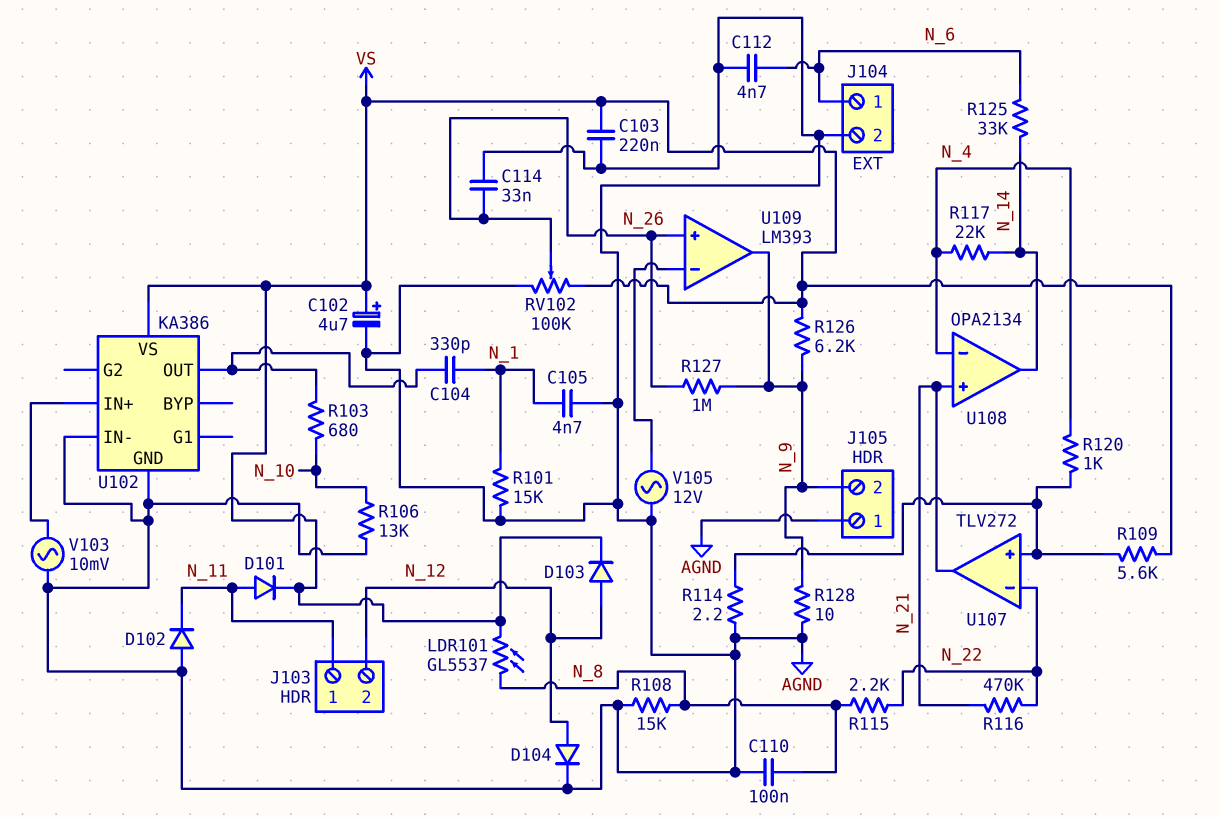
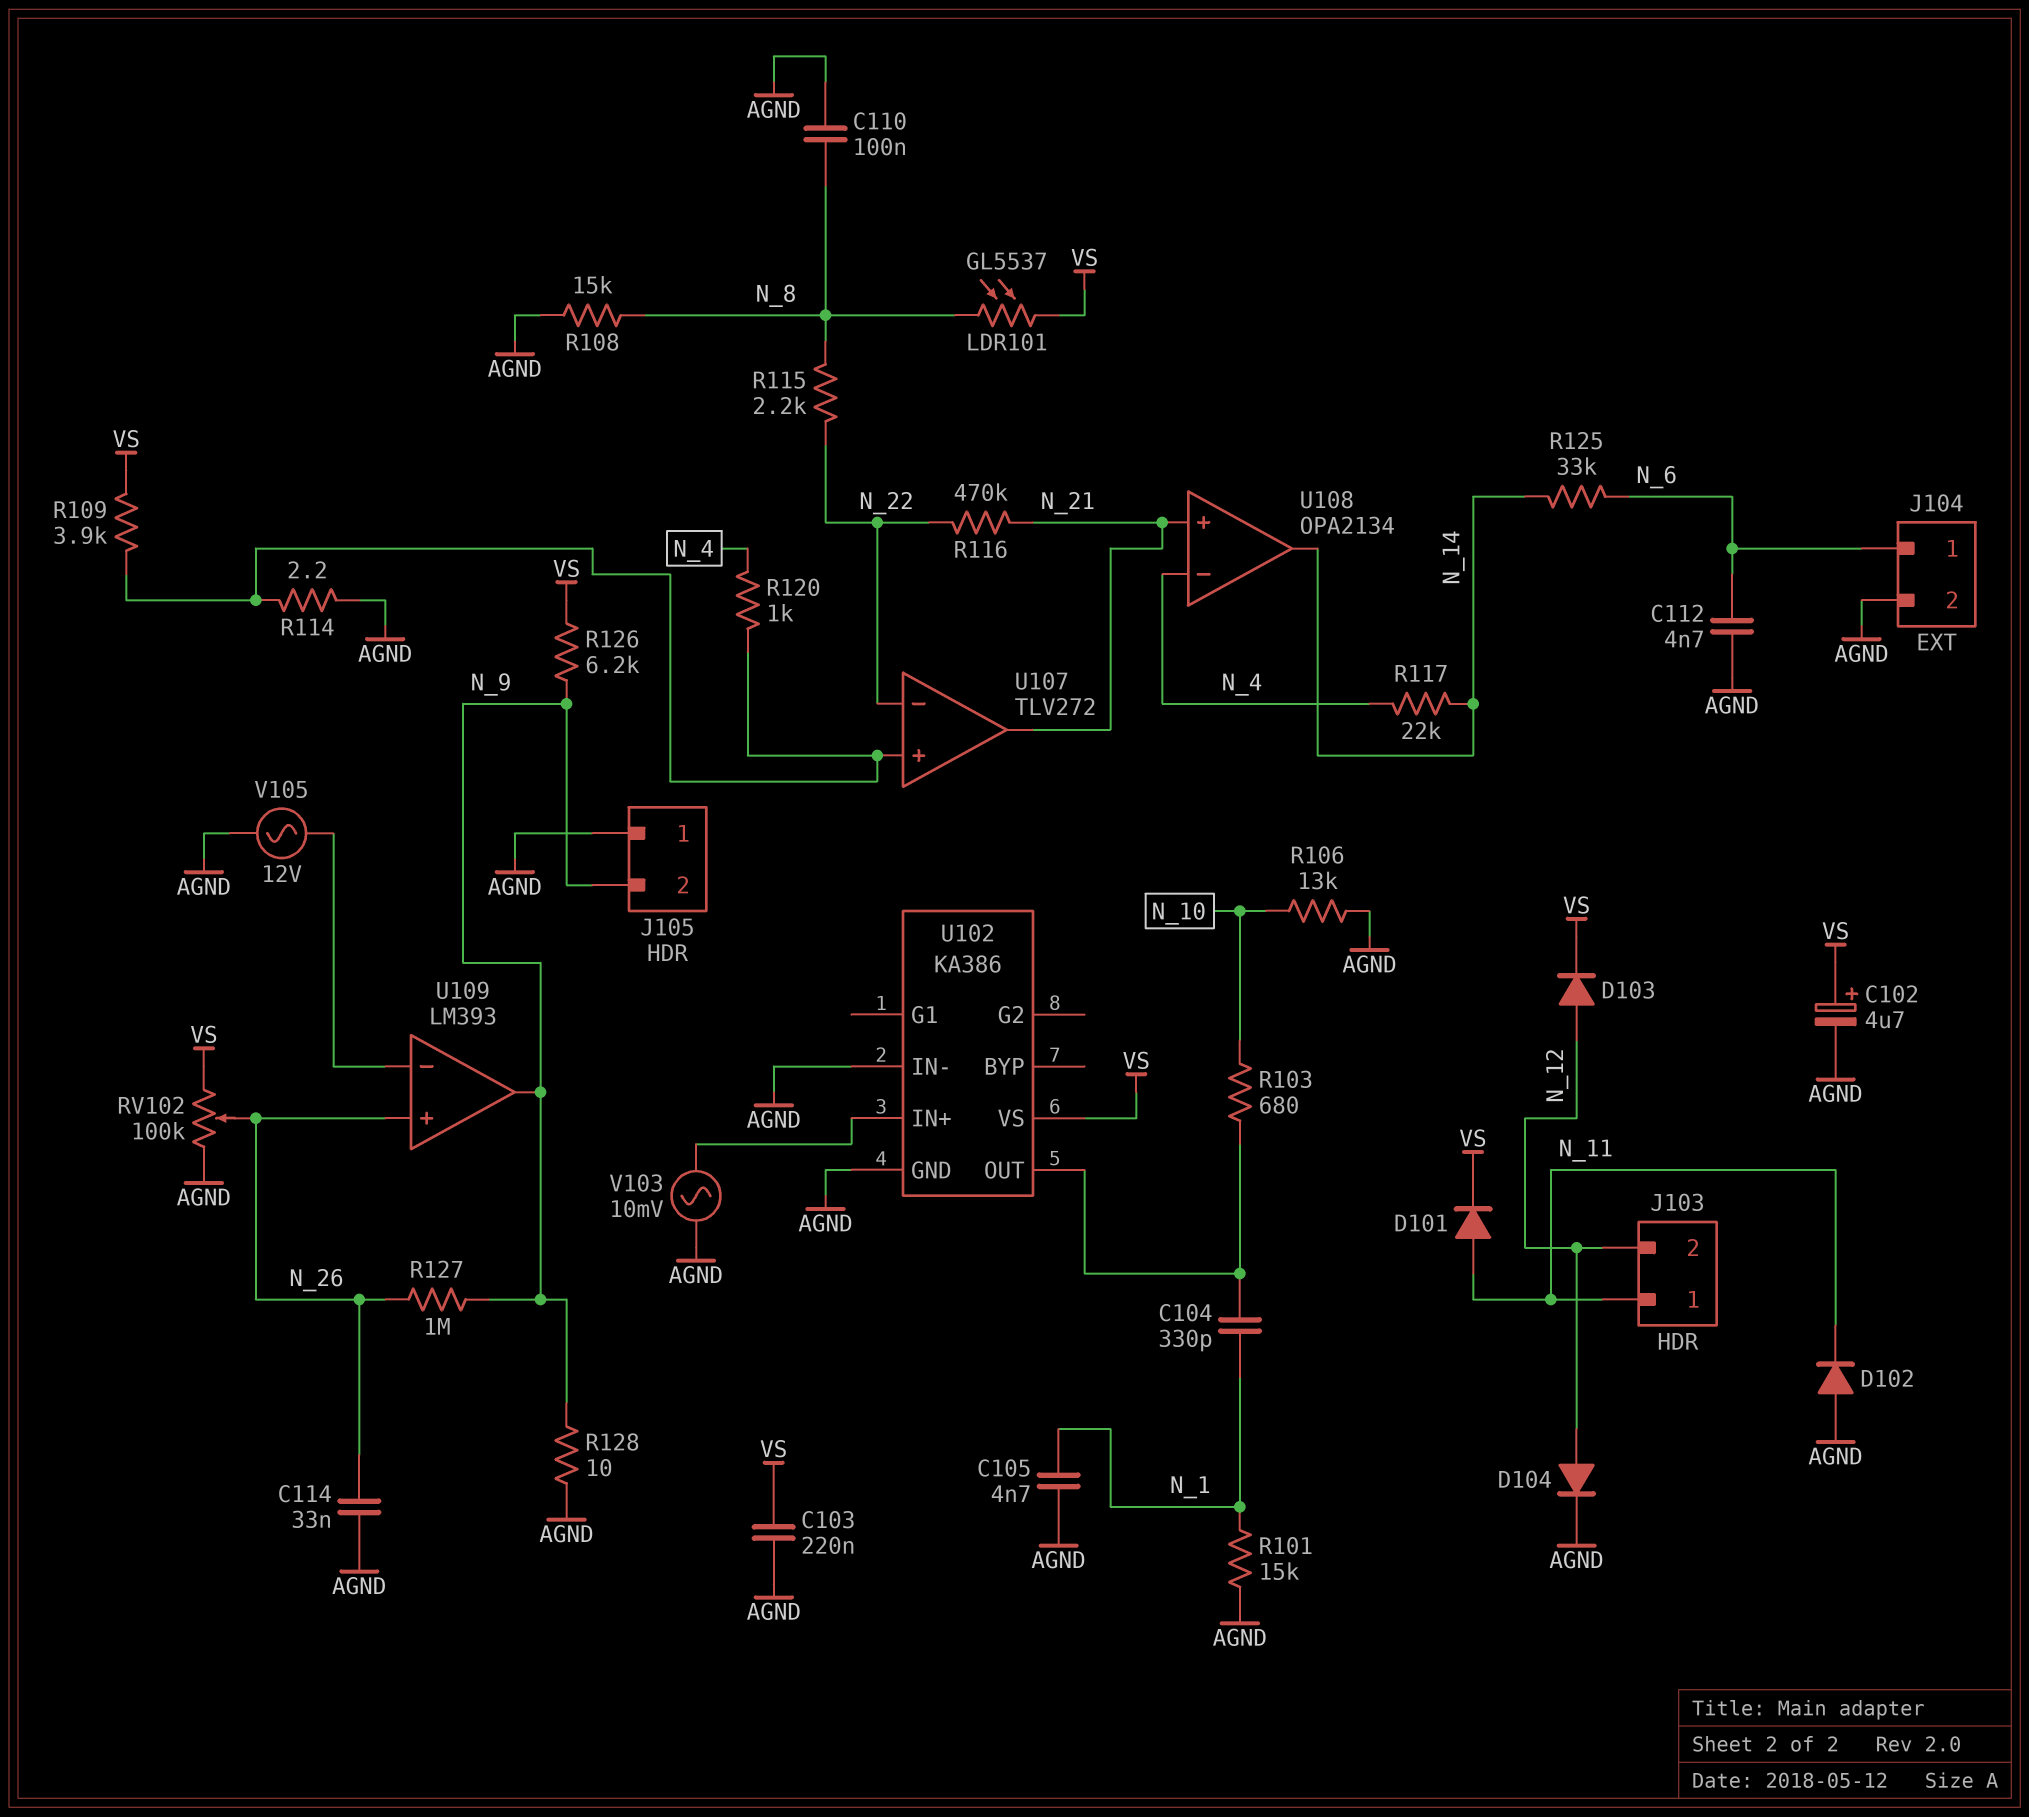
R109: 5.6k (U107/in+, VS) -> 3.9k (U107/in+, VS)

